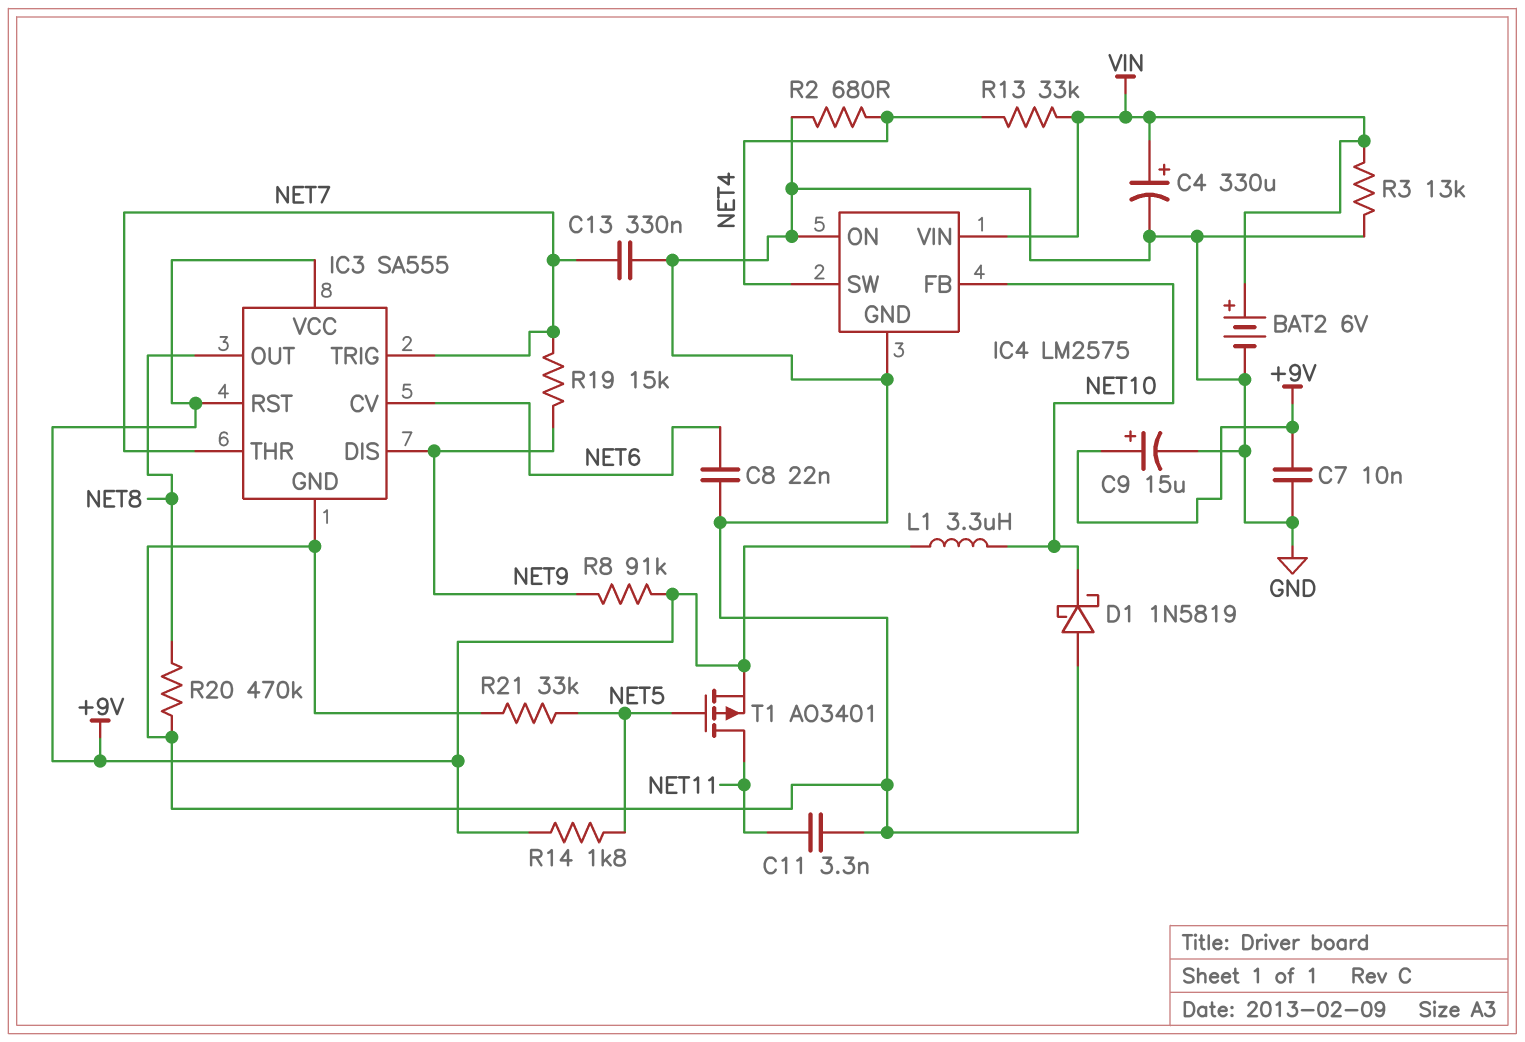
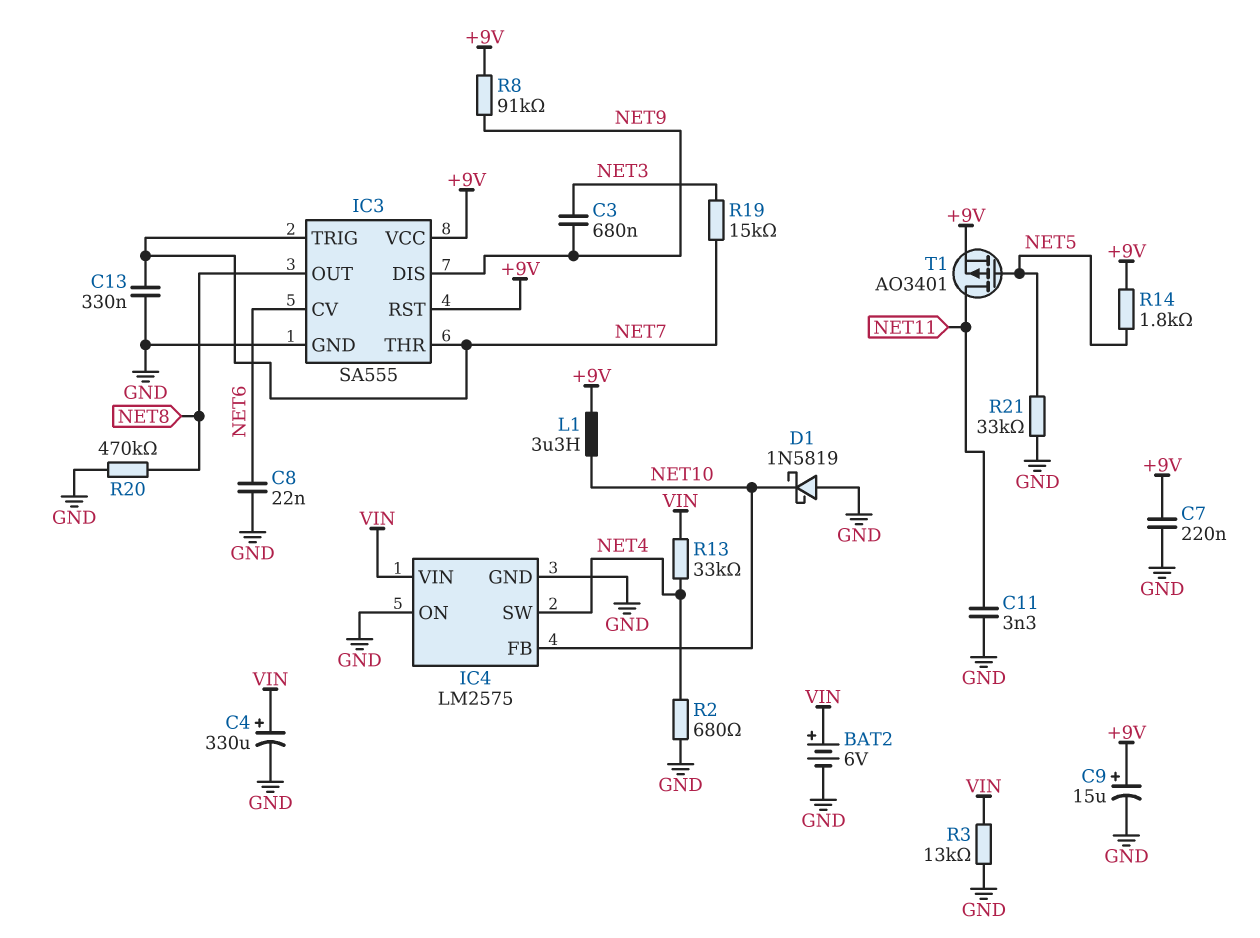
C3: none -> 680nF (NET3, NET9)
C7: 10nF (+9V, GND) -> 220nF (+9V, GND)
R19: 15k (NET7, NET9) -> 15k (NET3, NET7)

